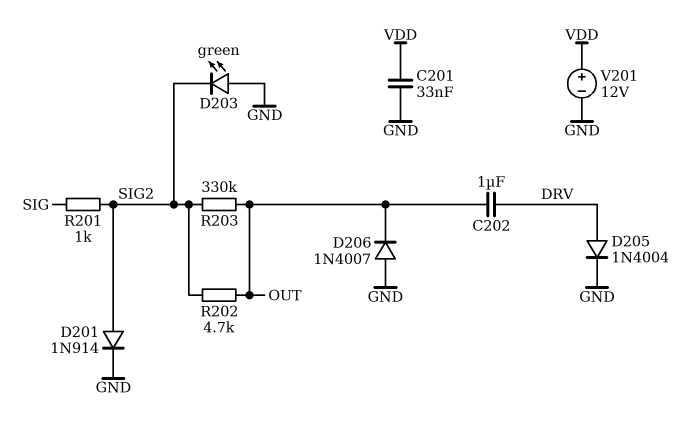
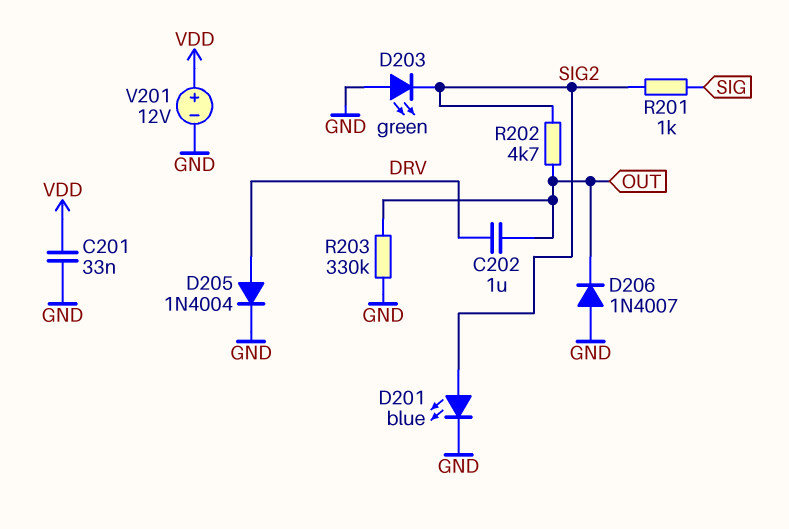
D201: diode 1N914 (A SIG2, K GND) -> LED blue (A SIG2, K GND)
R203: 330k (OUT, SIG2) -> 330k (GND, OUT)

